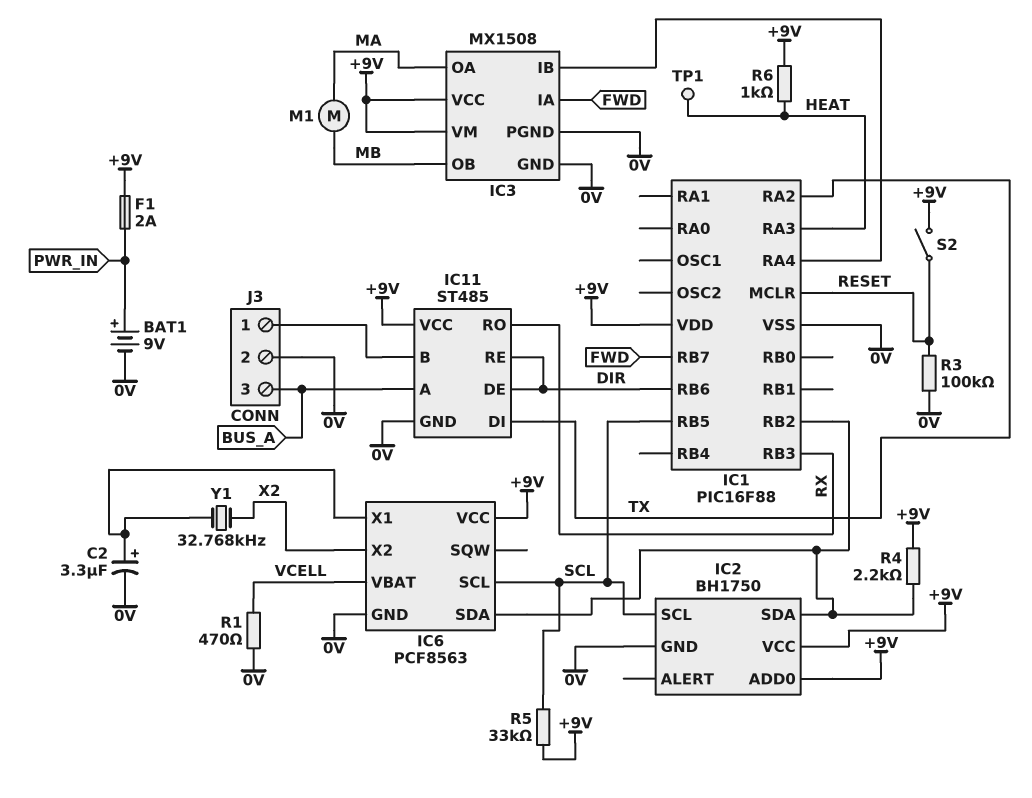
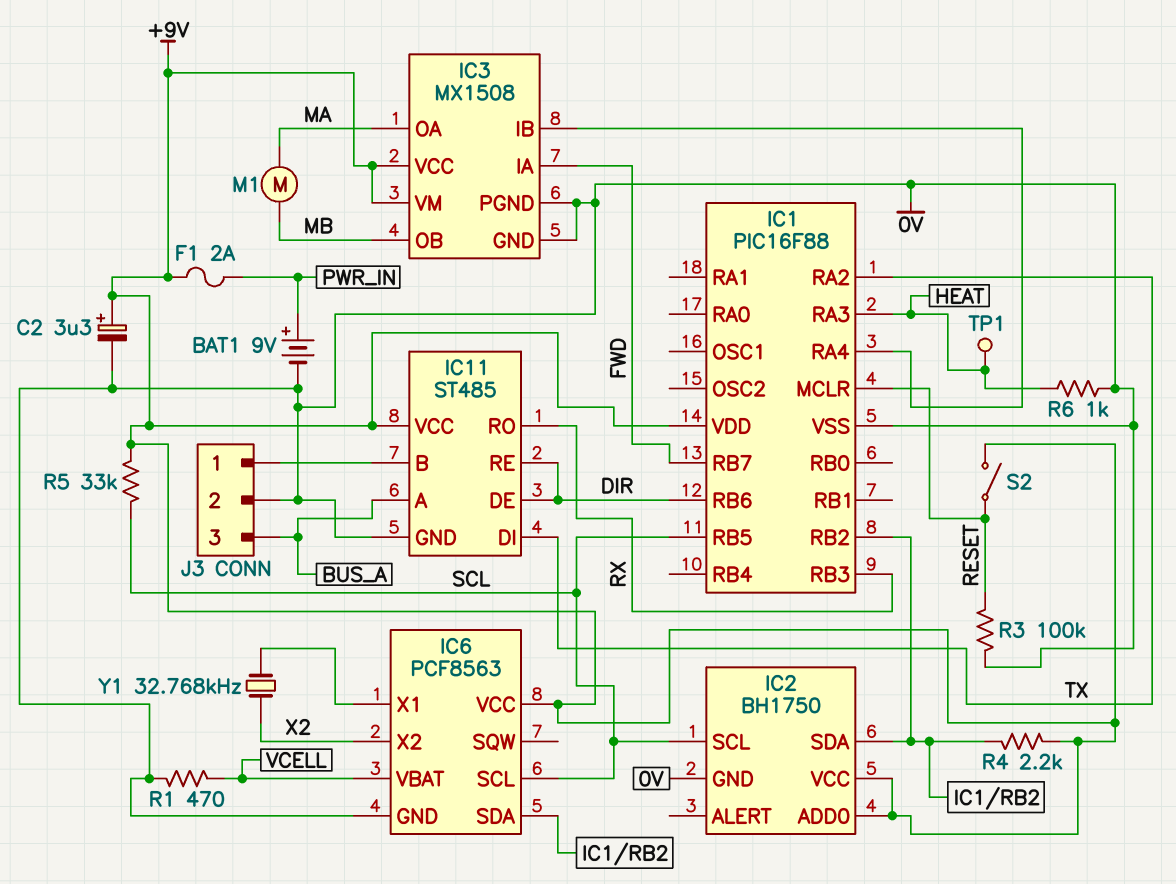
C2: 3.3uF (plus IC6/X1, minus 0V) -> 3.3uF (plus +9V, minus 0V)
R6: 1k (+9V, HEAT) -> 1k (0V, HEAT)

